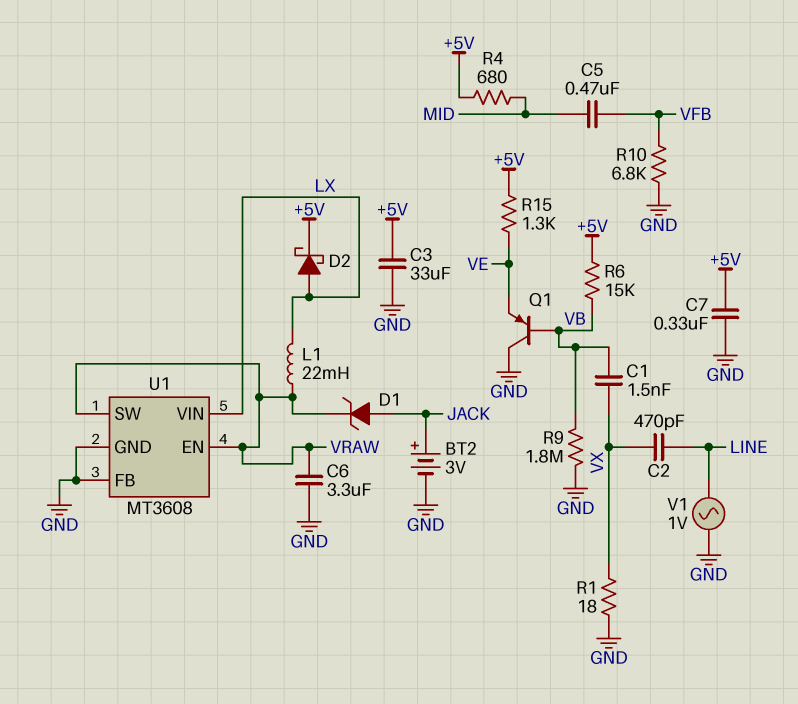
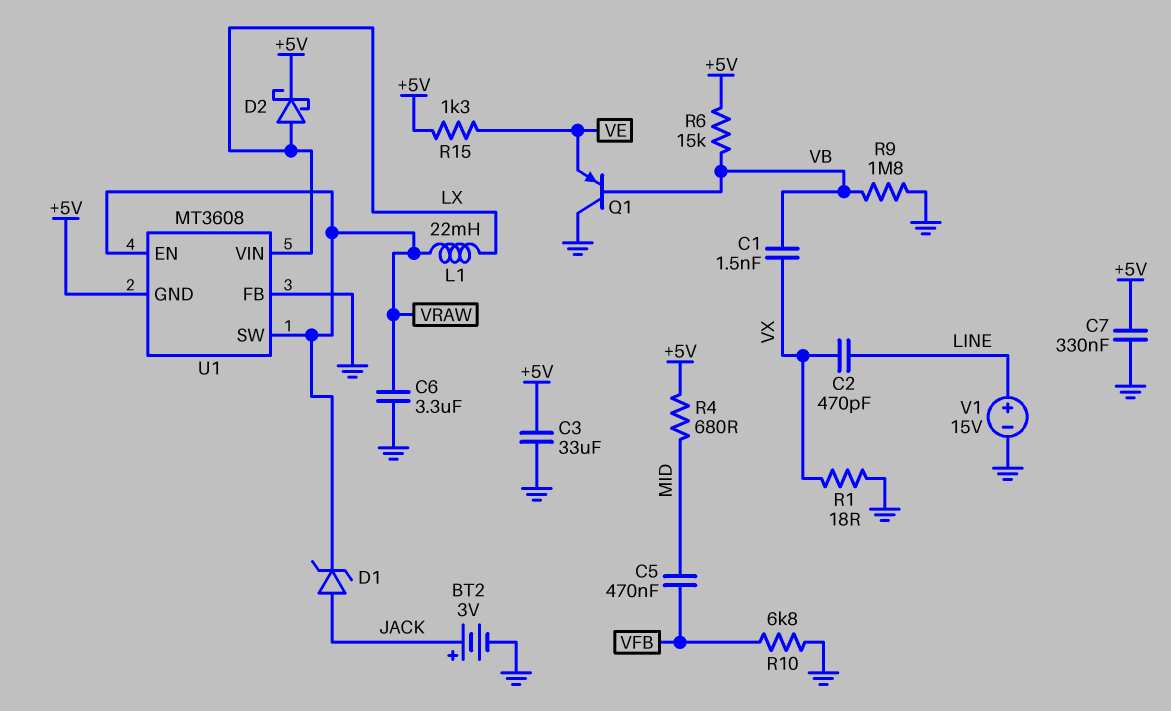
U1 pin GND: GND -> +5V
V1: AC 1V (GND, LINE) -> 15V (plus LINE, minus GND)

